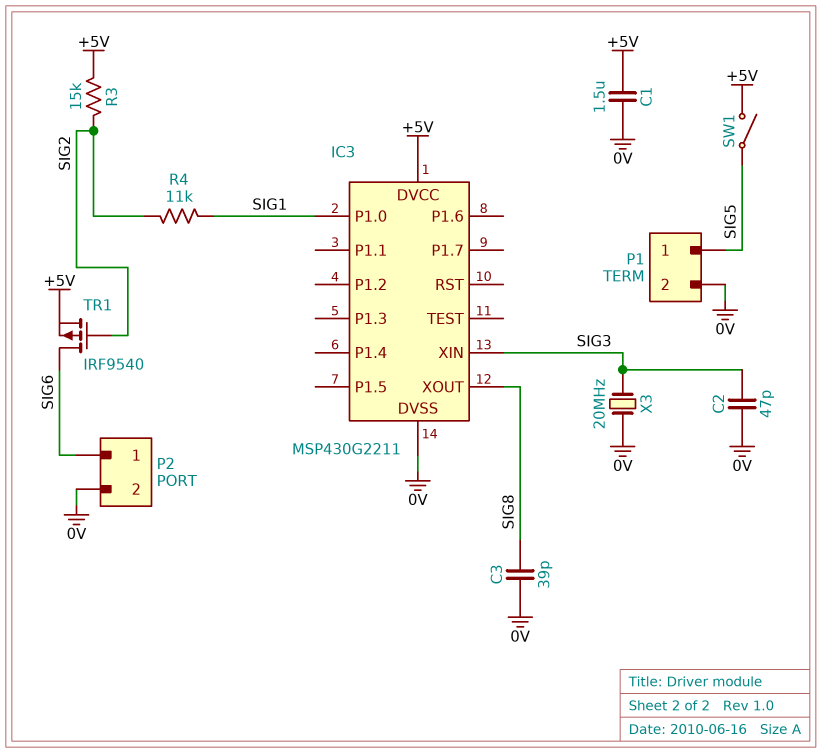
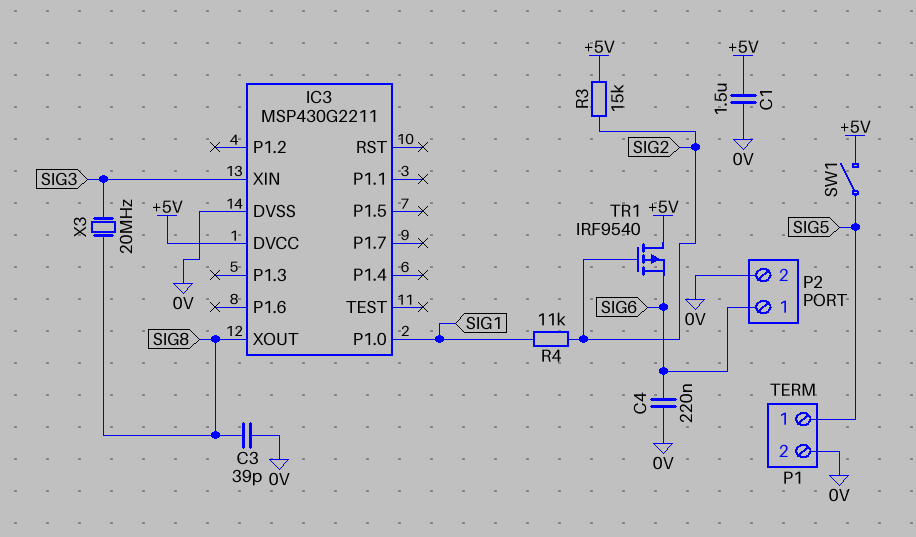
C2: 47pF (0V, SIG3) -> none
C4: none -> 220nF (0V, SIG6)
TR1: PMOS IRF9540 (G SIG2, D SIG6, S +5V) -> PMOS IRF9540 (G SIG2, D +5V, S SIG6)
X3: 20MHz (0V, SIG3) -> 20MHz (SIG3, SIG8)

